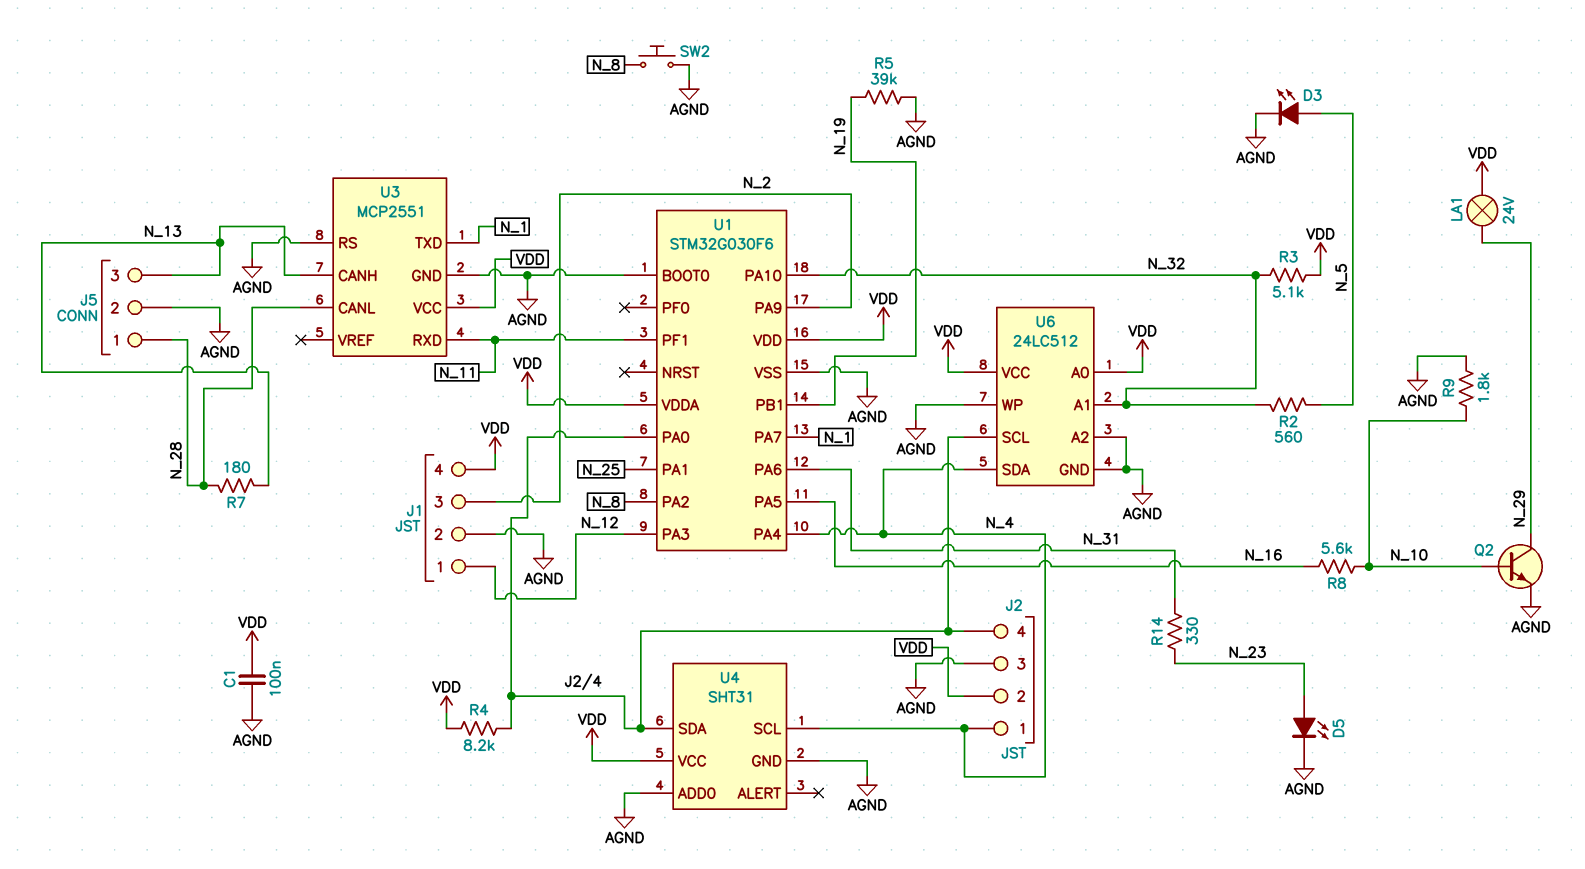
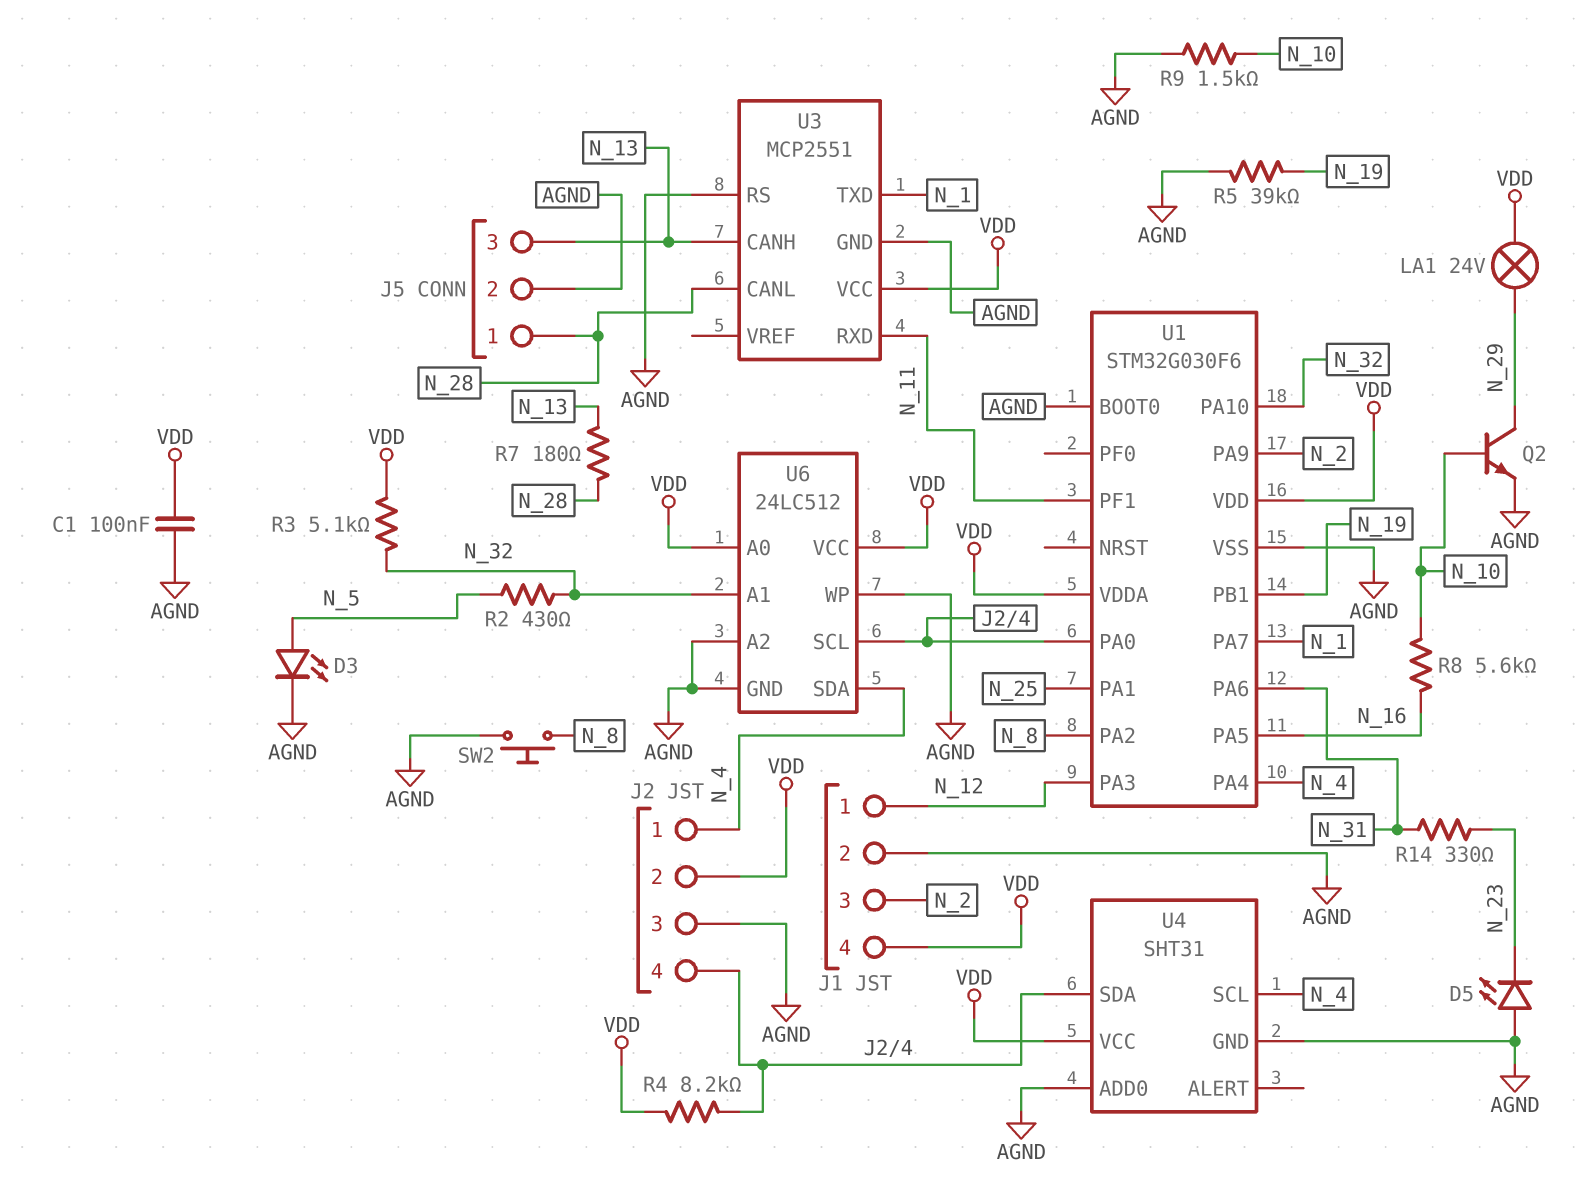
D5: LED (A N_23, K AGND) -> LED (A AGND, K N_23)
R2: 560 (N_5, N_32) -> 430 (N_5, N_32)
R9: 1.8k (AGND, N_10) -> 1.5k (AGND, N_10)

